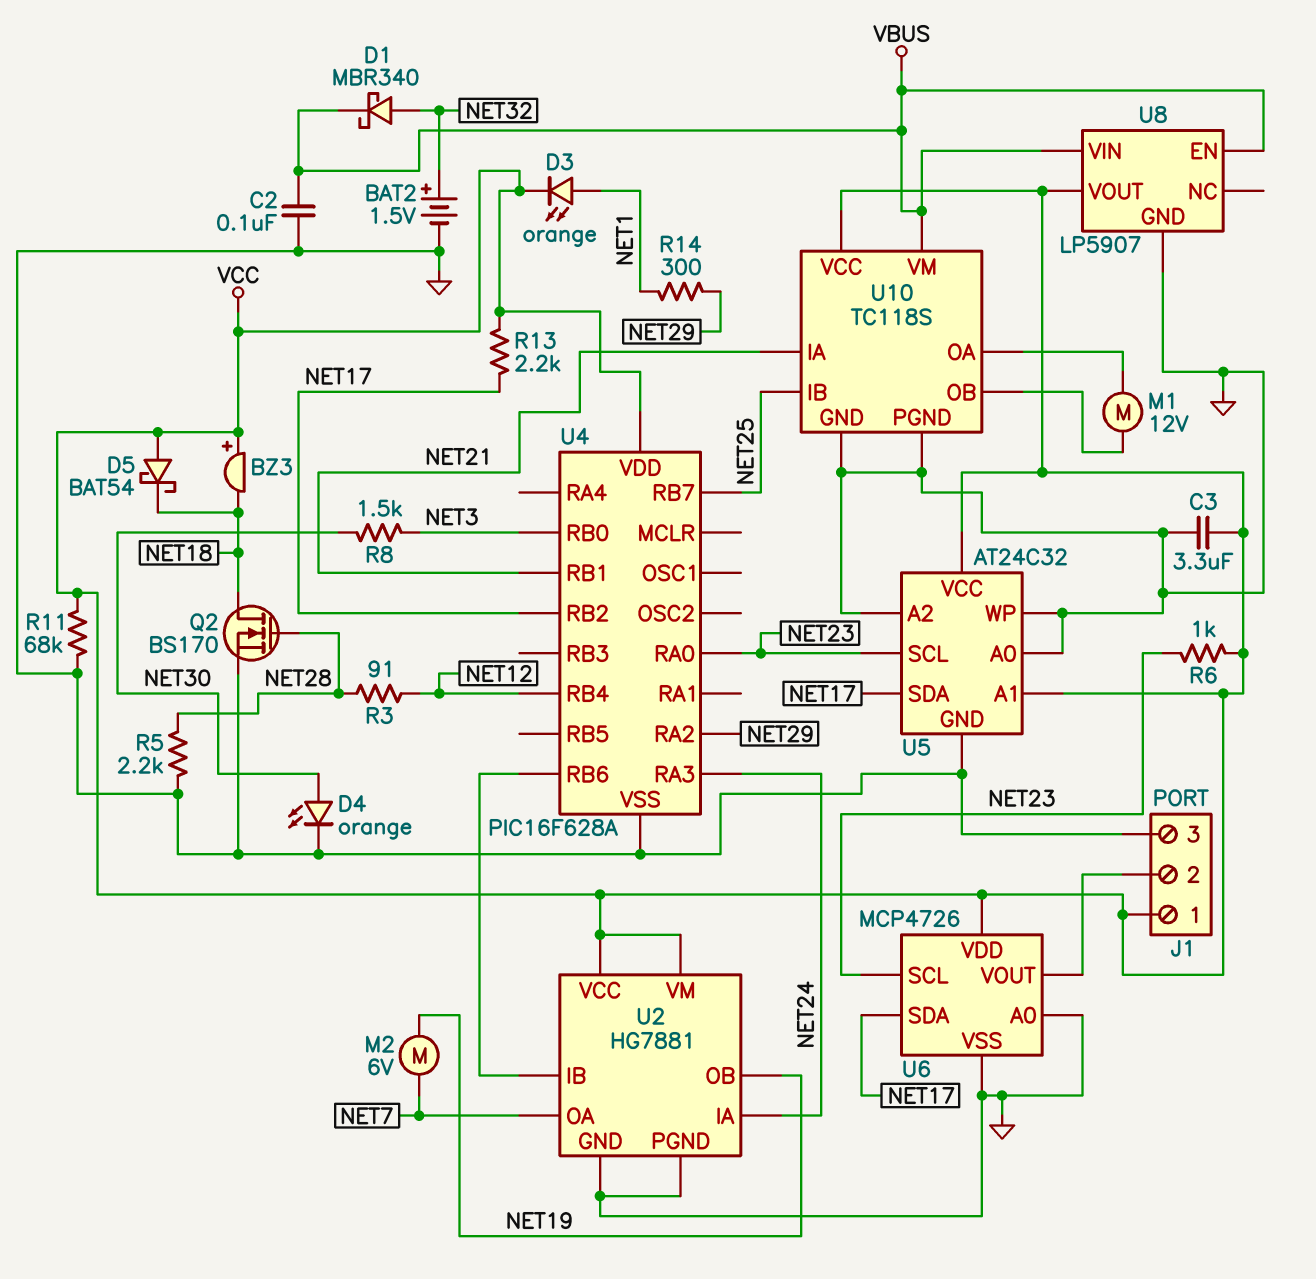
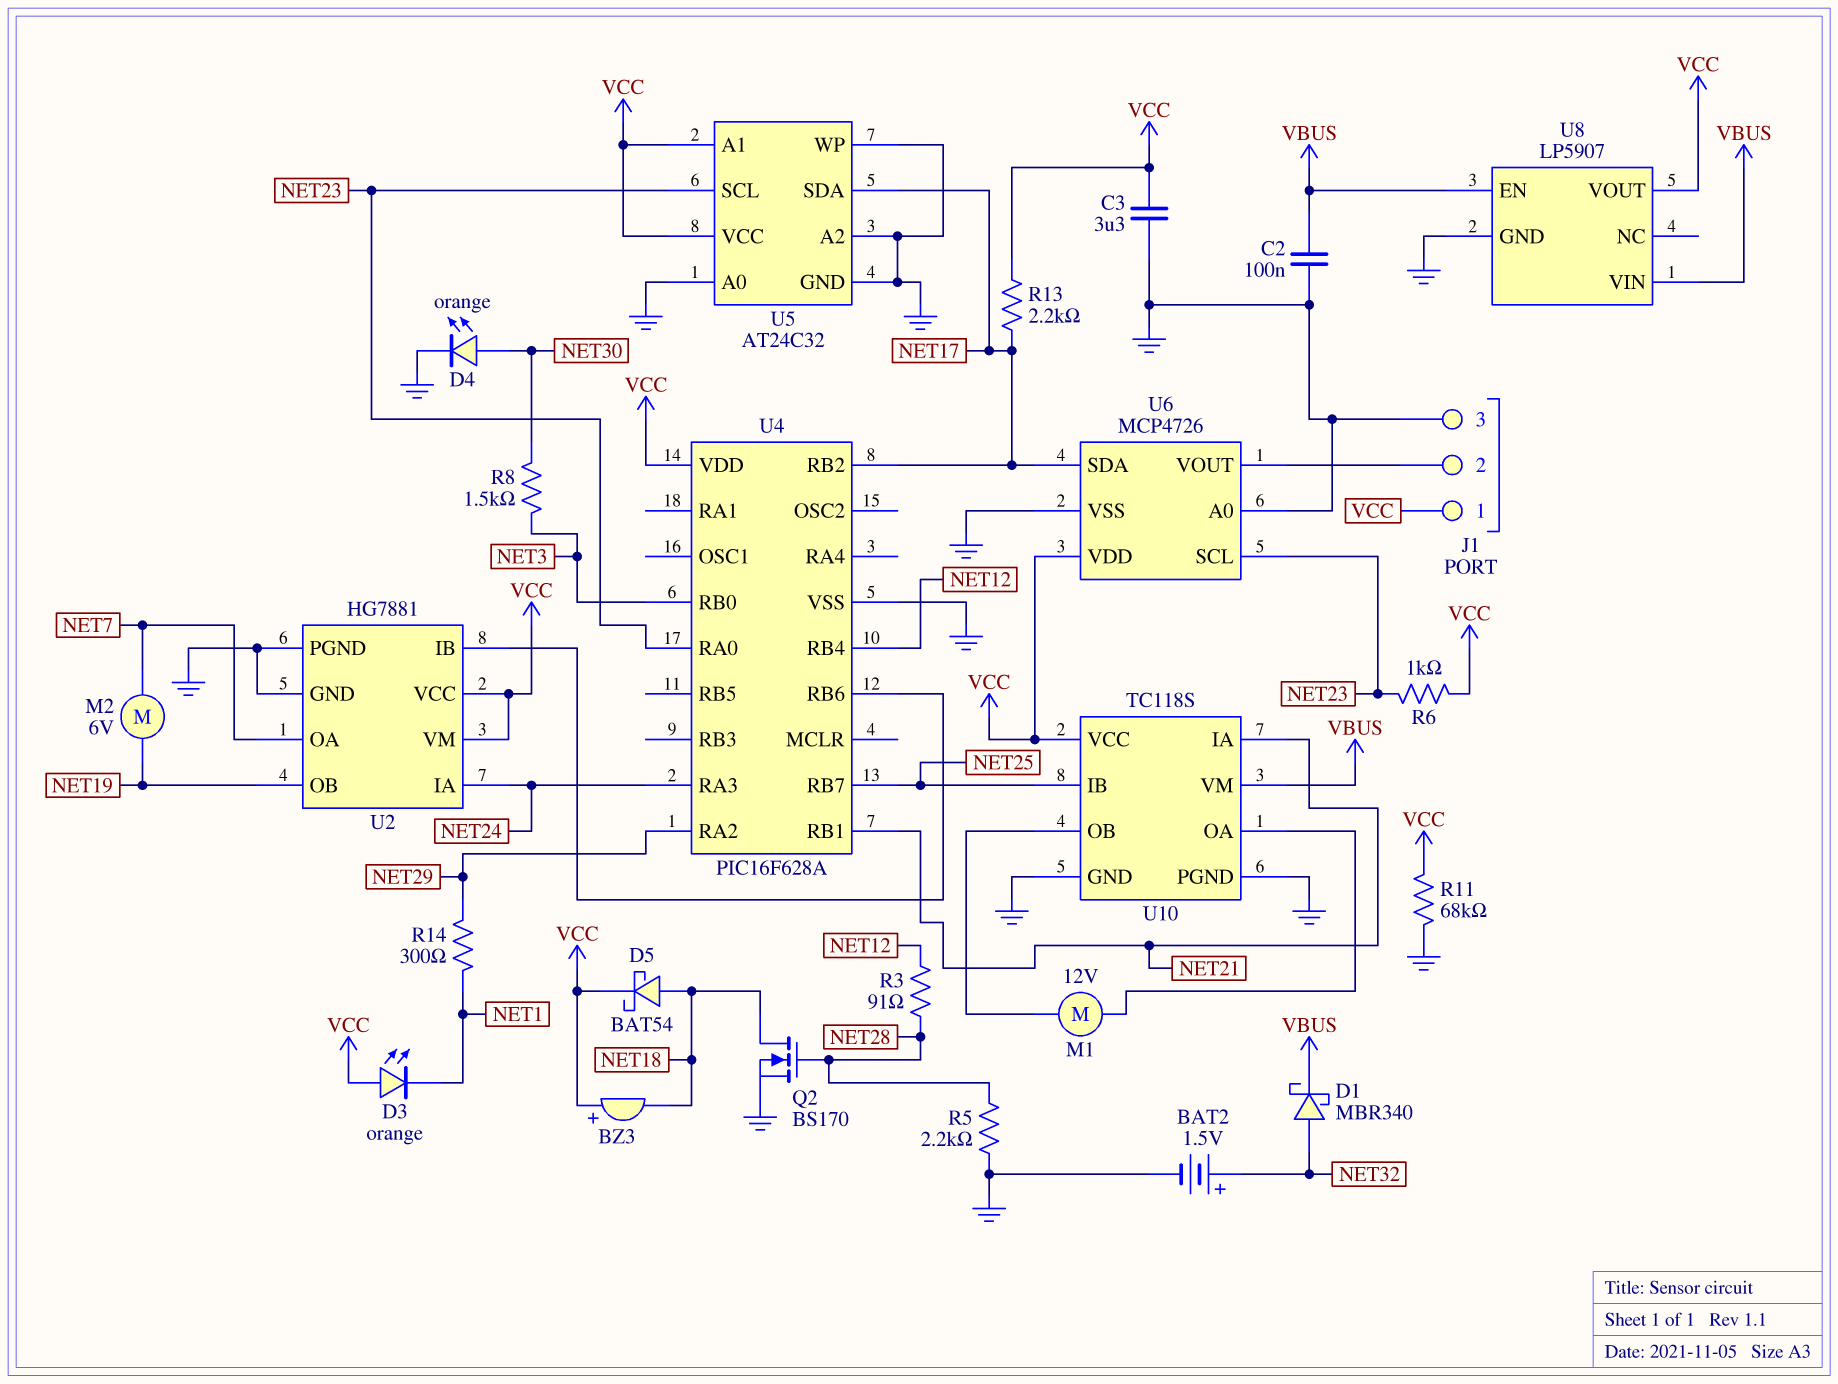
D3: LED orange (A NET1, K VCC) -> LED orange (A VCC, K NET1)
D5: schottky BAT54 (A VCC, K NET18) -> schottky BAT54 (A NET18, K VCC)

